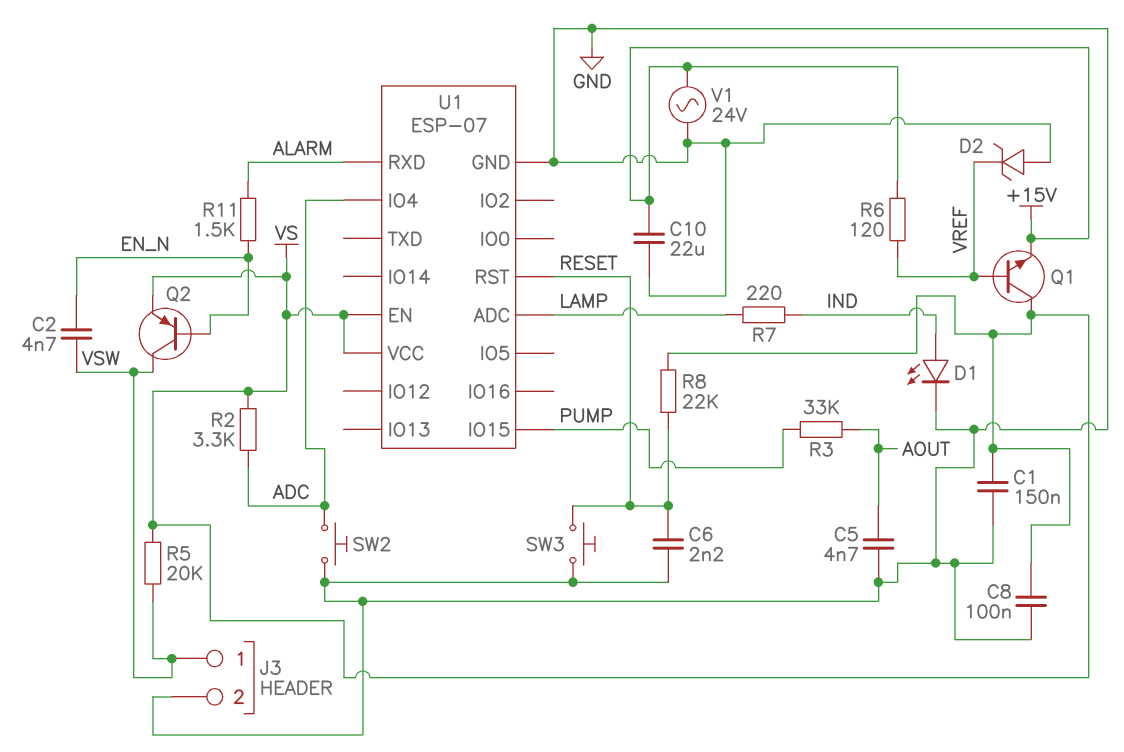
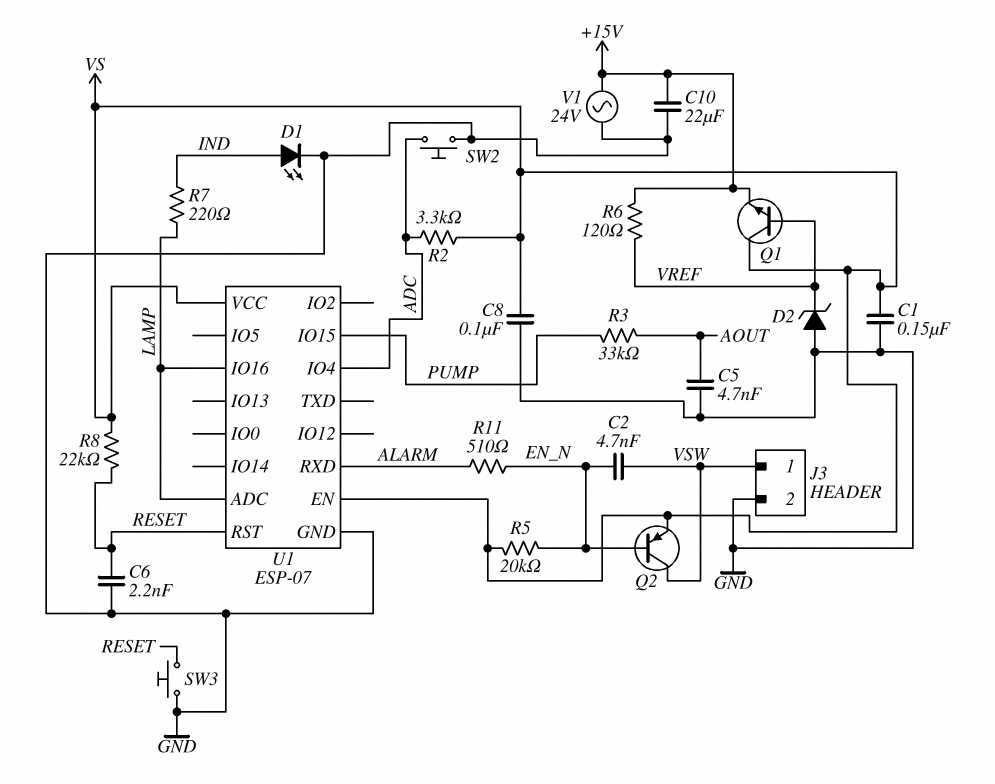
R5: 20k (VS, VSW) -> 20k (EN_N, VS)
R11: 1.5k (ALARM, EN_N) -> 510 (ALARM, EN_N)
U1 pin IO16: none -> LAMP

